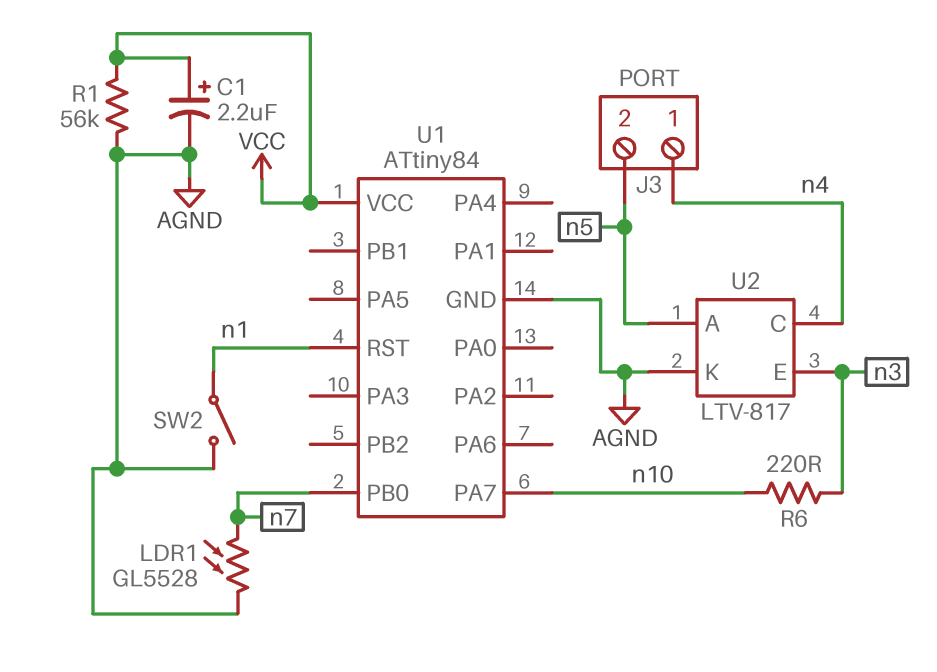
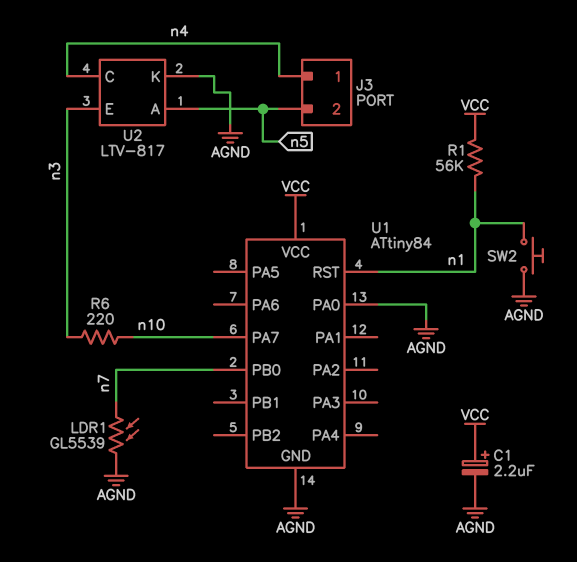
LDR1: GL5528 (AGND, n7) -> GL5539 (AGND, n7)
R1: 56k (AGND, VCC) -> 56k (VCC, n1)
SW2: switch (AGND, n1) -> button (AGND, n1)
U1 pin PA0: none -> AGND

